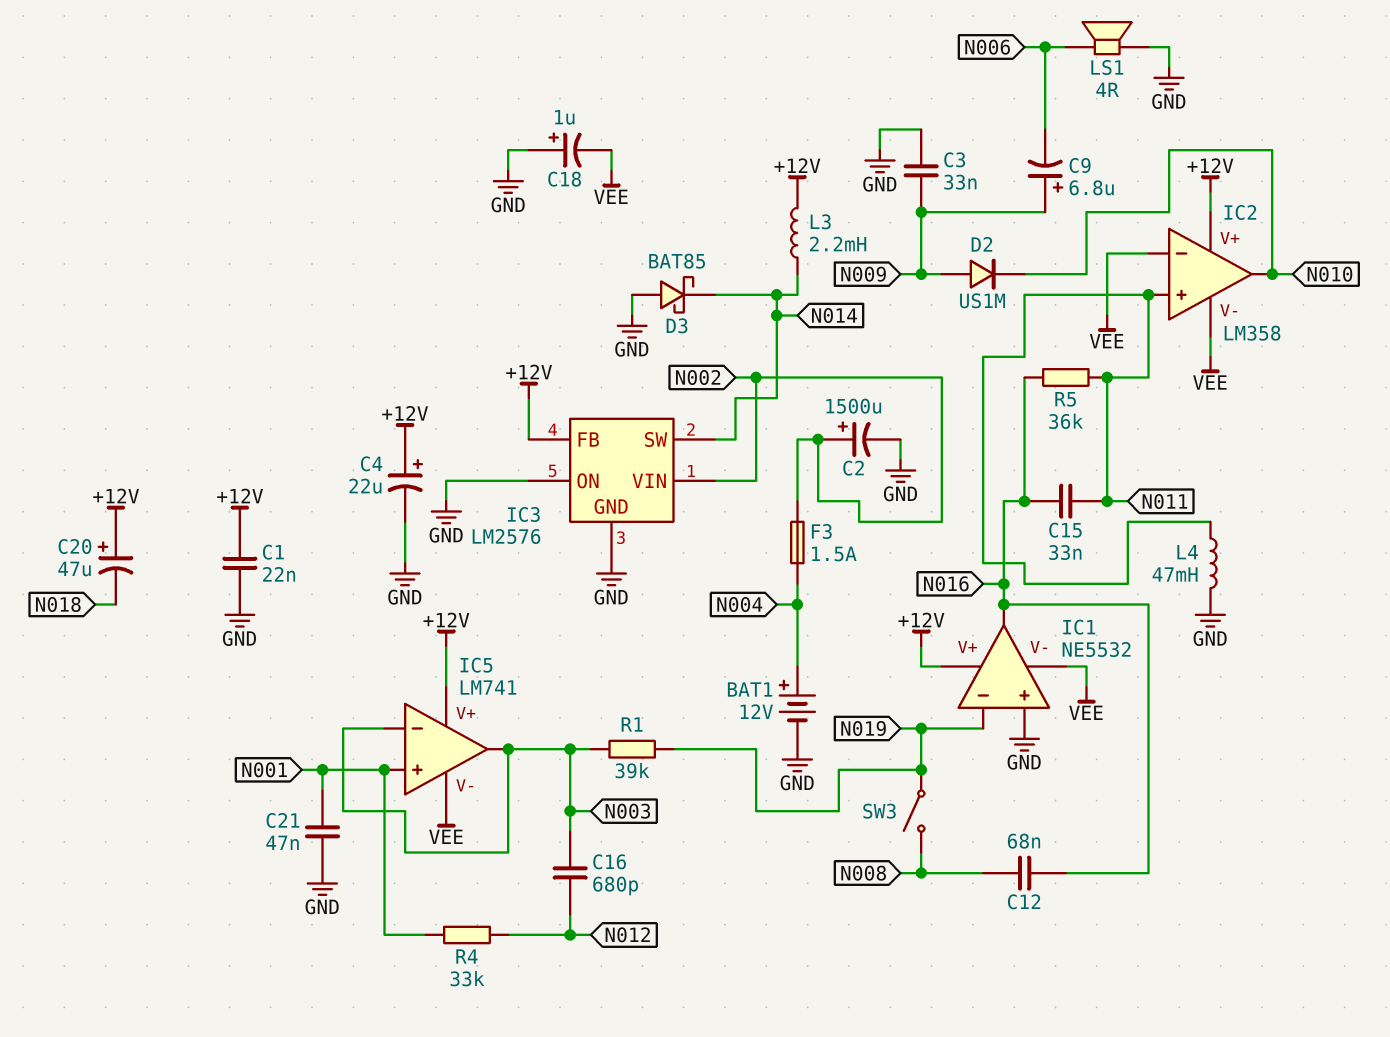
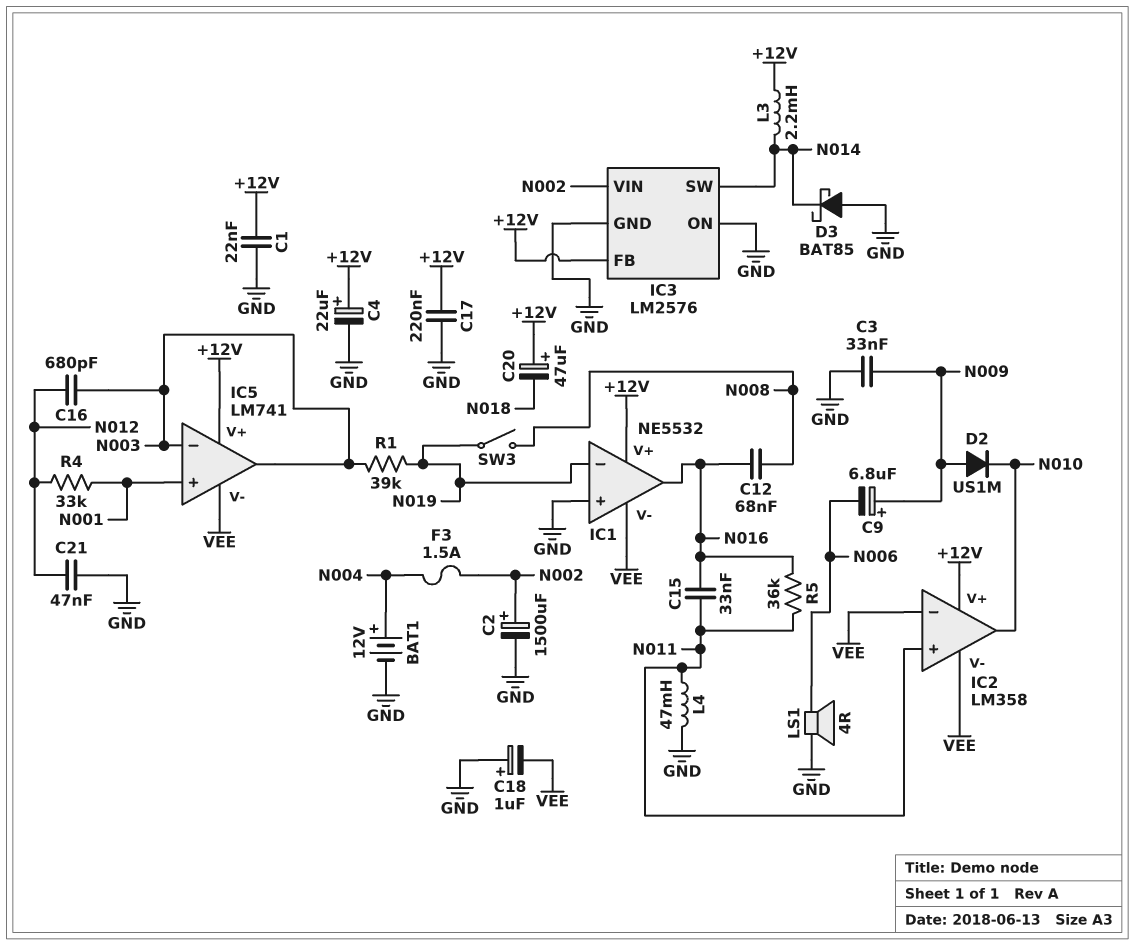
C17: none -> 220nF (+12V, GND)
C21: 47nF (GND, N001) -> 47nF (GND, N012)

